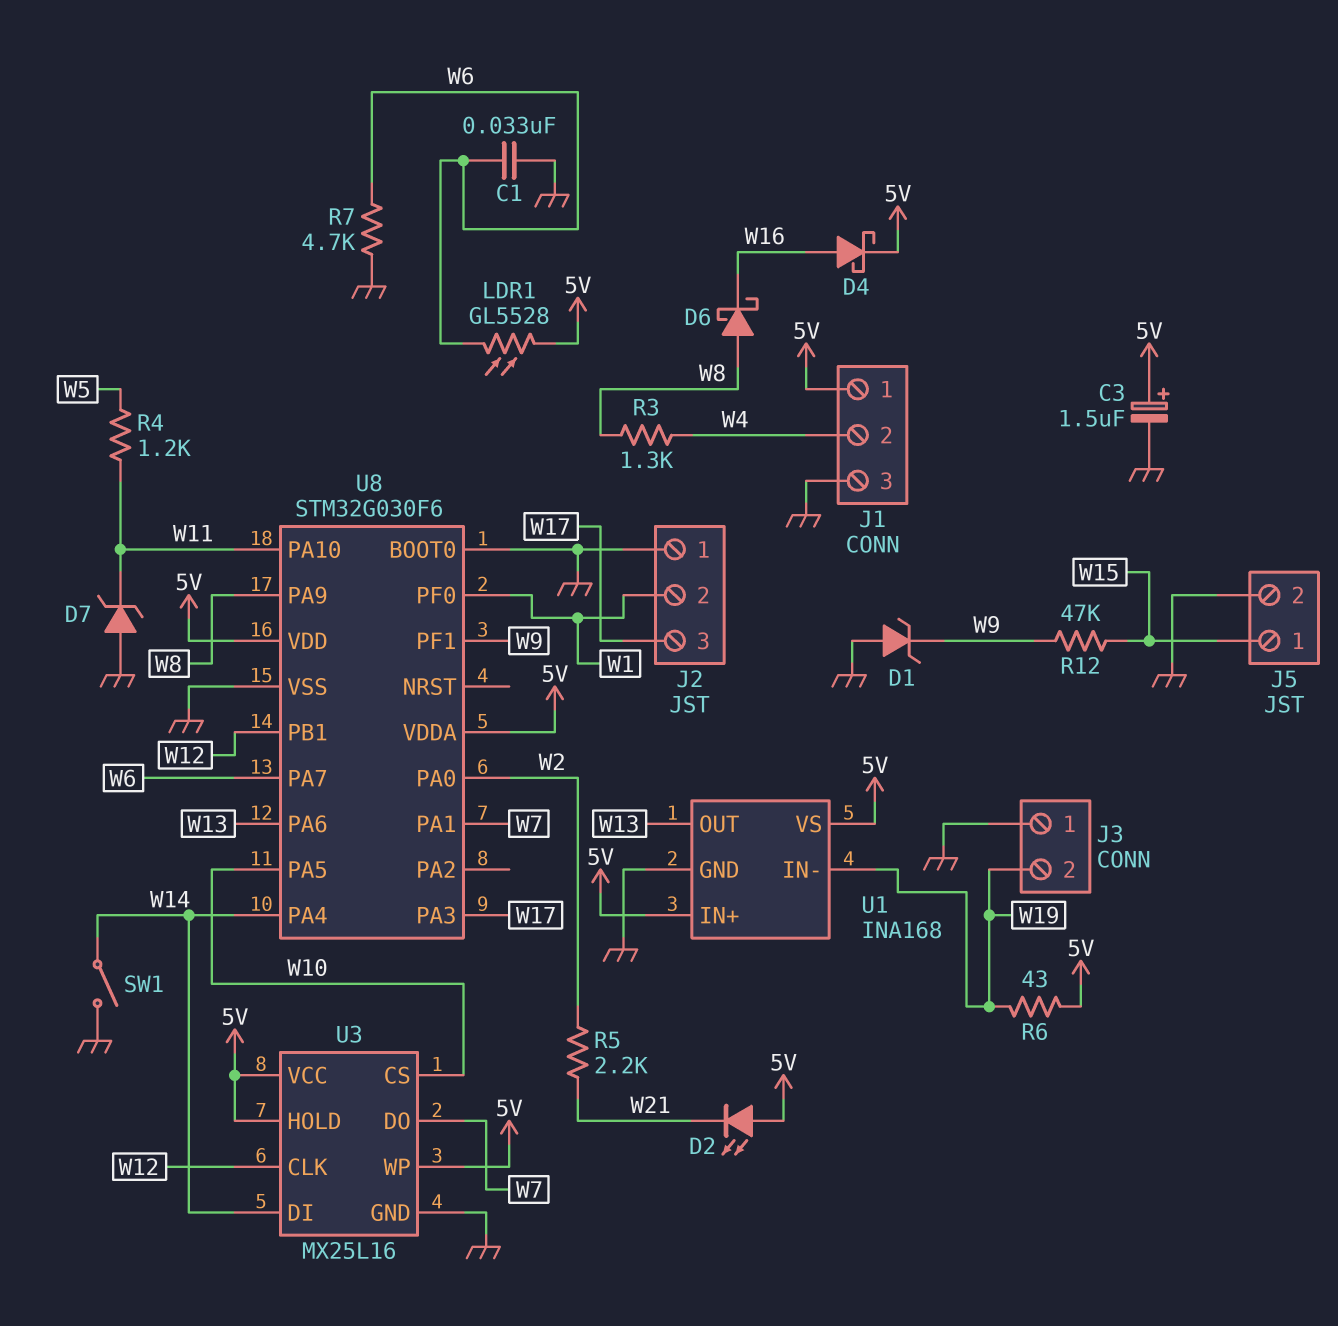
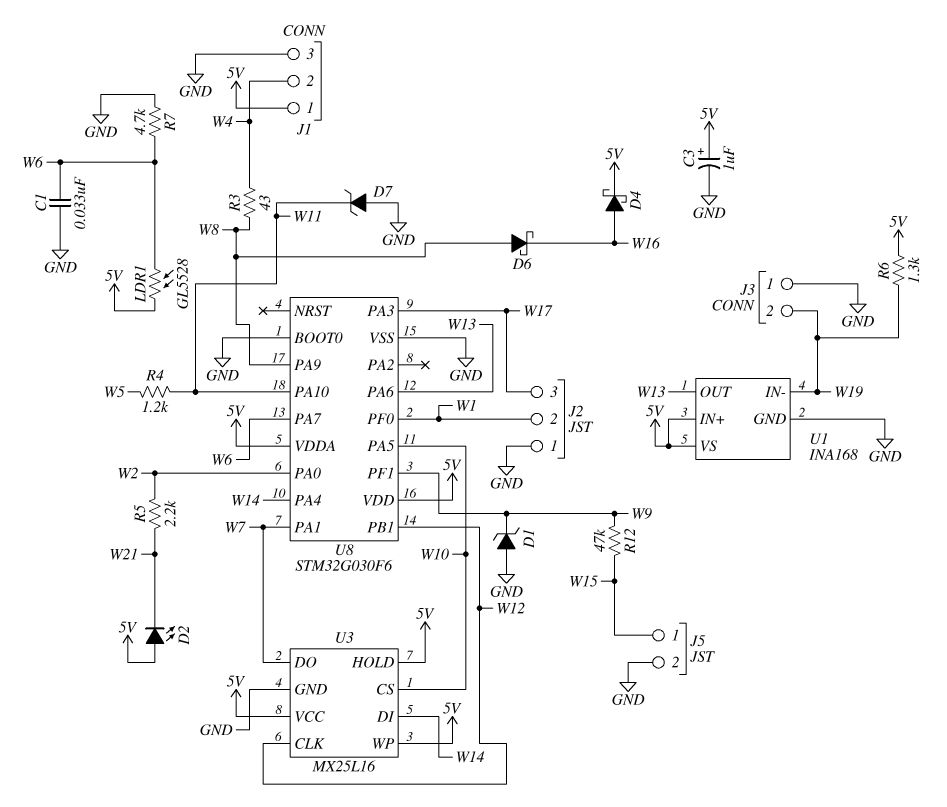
C3: 1.5uF (plus 5V, minus GND) -> 1uF (plus 5V, minus GND)
R3: 1.3k (W4, W8) -> 43 (W4, W8)
R6: 43 (5V, W19) -> 1.3k (5V, W19)
SW1: switch (GND, W14) -> none

